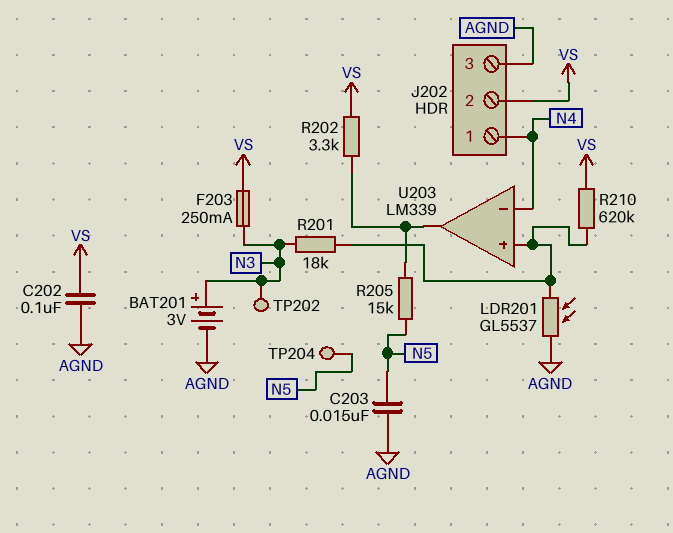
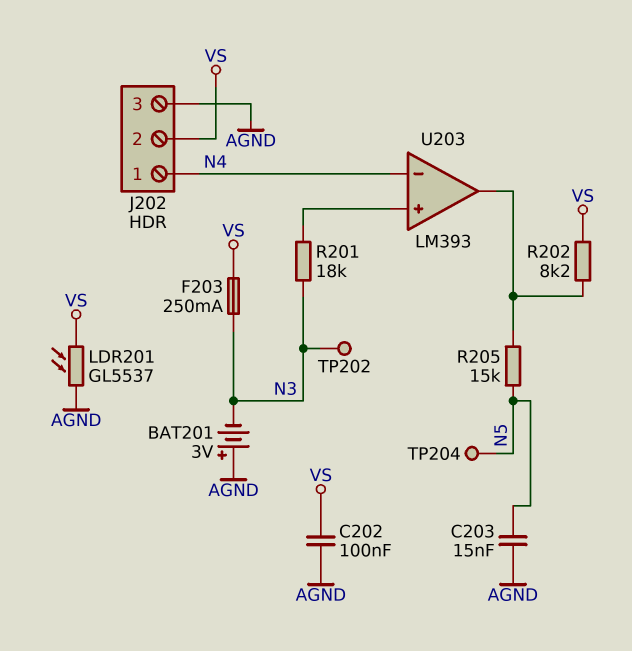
BAT201: 3V (plus N3, minus AGND) -> 3V (plus AGND, minus N3)
LDR201: GL5537 (AGND, U203/in+) -> GL5537 (AGND, VS)
R202: 3.3k (U203/out, VS) -> 8.2k (U203/out, VS)
R210: 620k (U203/in+, VS) -> none
U203: LM339 -> LM393

